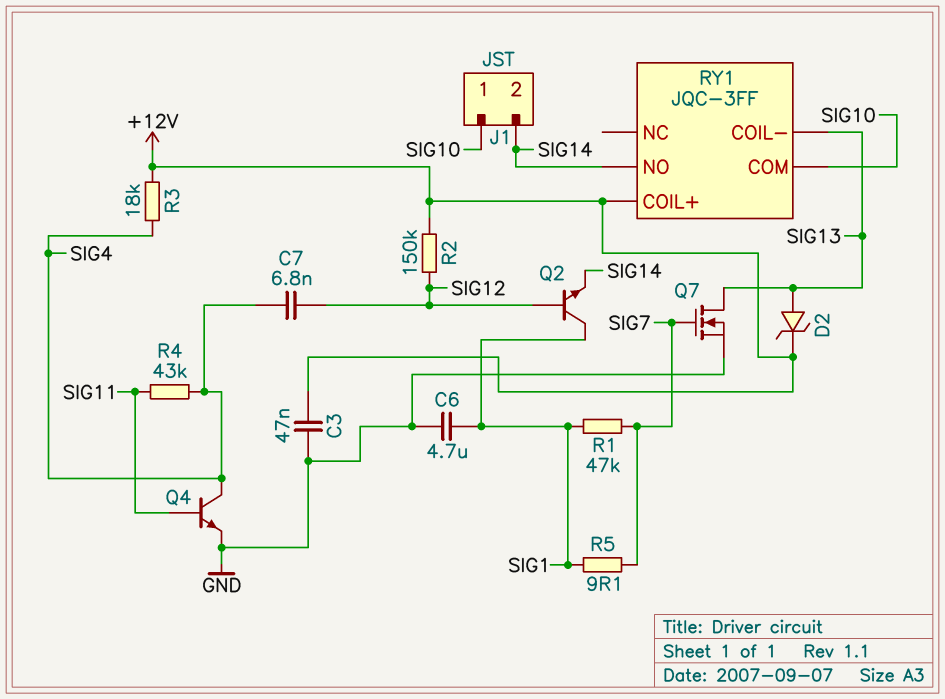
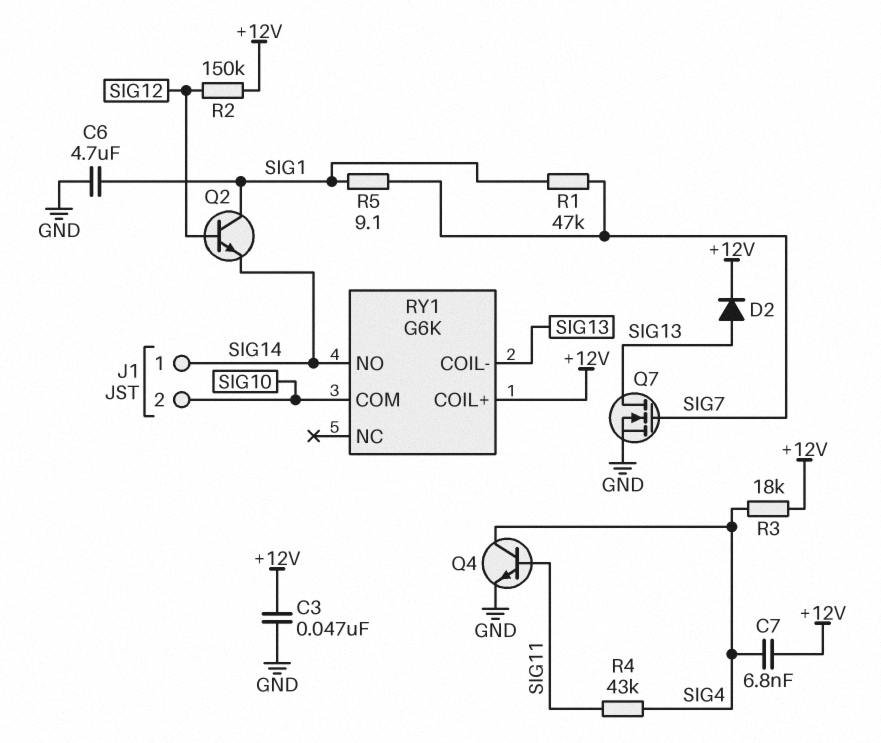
C7: 6.8nF (SIG4, SIG12) -> 6.8nF (+12V, SIG4)
D2: zener (A SIG13, K +12V) -> diode (A SIG13, K +12V)
J1 pin 1: SIG10 -> SIG14
J1 pin 2: SIG14 -> SIG10
RY1: JQC-3FF -> G6K

